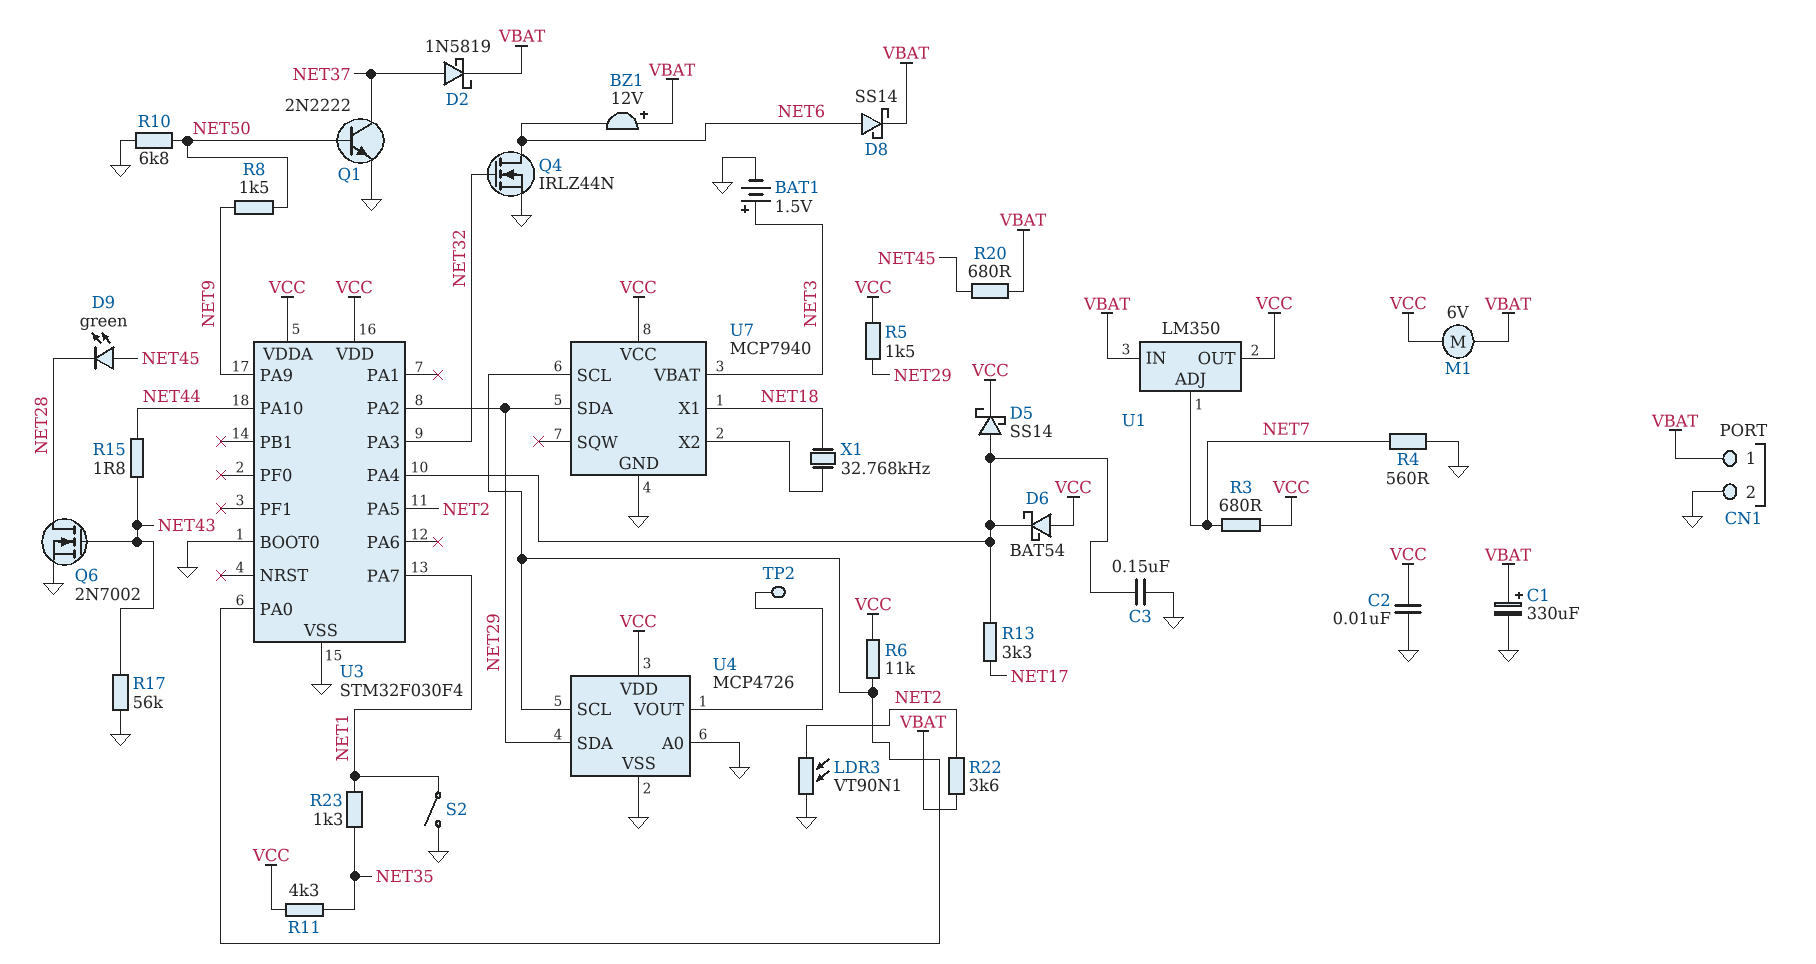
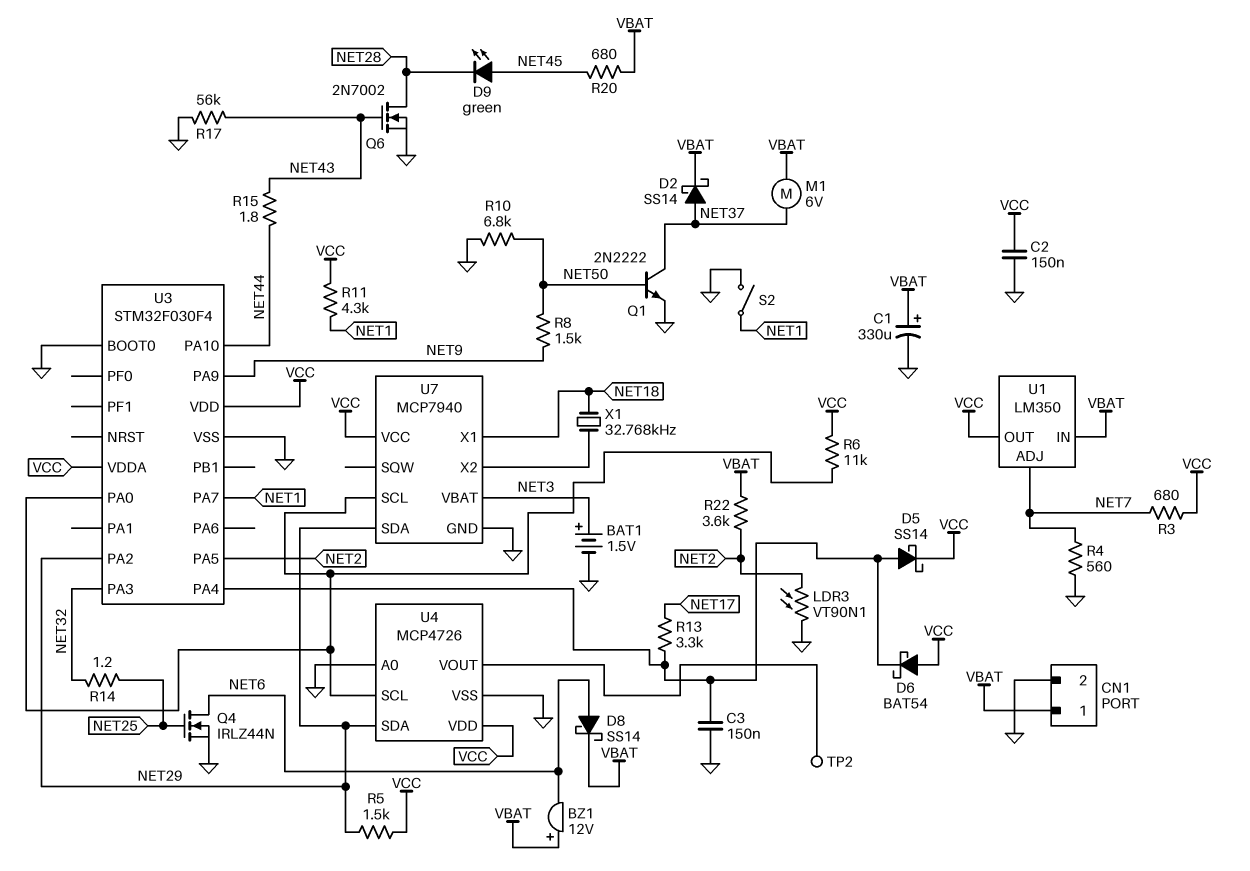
C2: 10nF (GND, VCC) -> 150nF (GND, VCC)
D2: schottky 1N5819 (A NET37, K VBAT) -> schottky SS14 (A NET37, K VBAT)
M1: motor 6V (VBAT, VCC) -> motor 6V (NET37, VBAT)
Q4: NMOS IRLZ44N (G NET32, D NET6, S GND) -> NMOS IRLZ44N (G NET25, D NET6, S GND)
R11: 4.3k (NET35, VCC) -> 4.3k (NET1, VCC)
R14: none -> 1.2 (NET25, NET32)
R23: 1.3k (NET1, NET35) -> none

